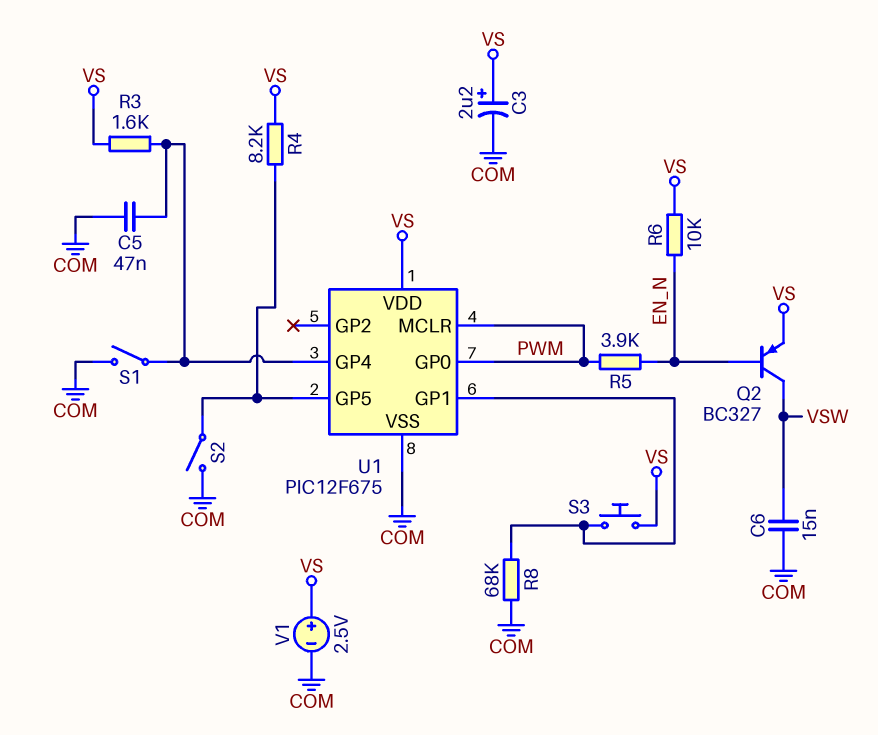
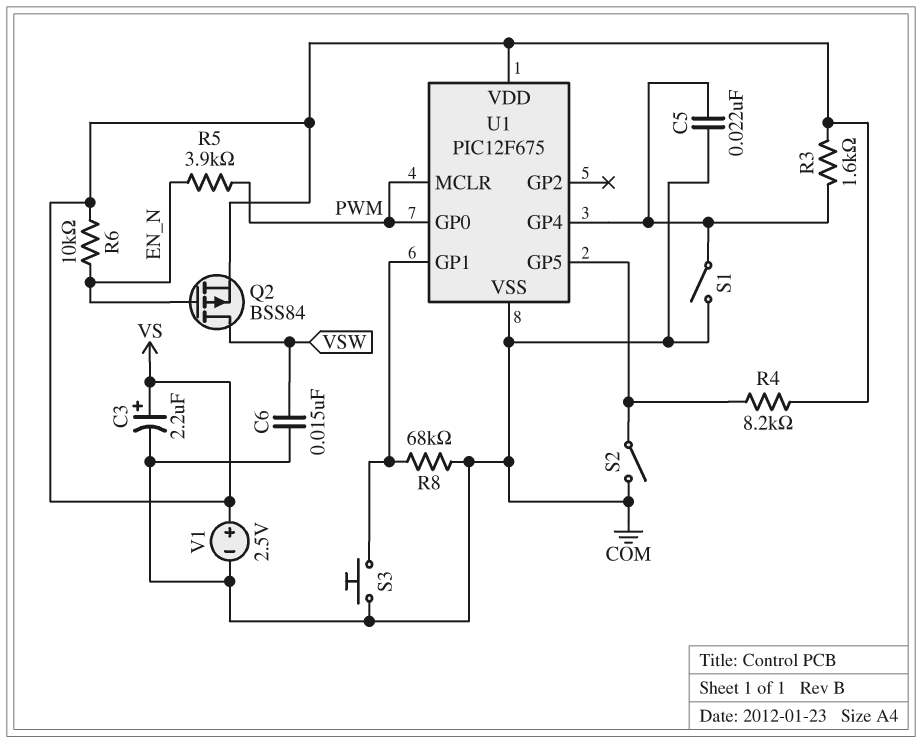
C5: 47nF (COM, U1/GP4) -> 22nF (COM, U1/GP4)
Q2: PNP BC327 (B EN_N, C VSW, E VS) -> PMOS BSS84 (G EN_N, D VSW, S VS)
S3: button (U1/GP1, VS) -> button (COM, U1/GP1)

